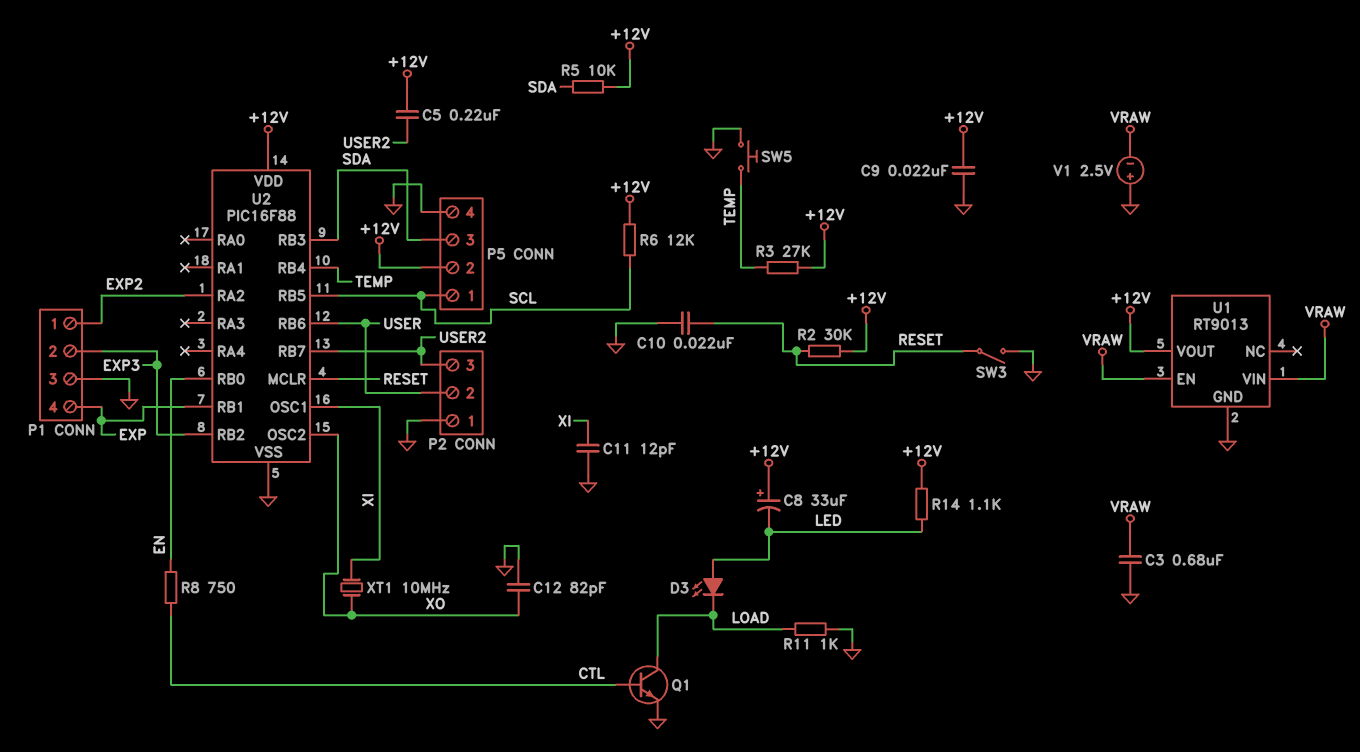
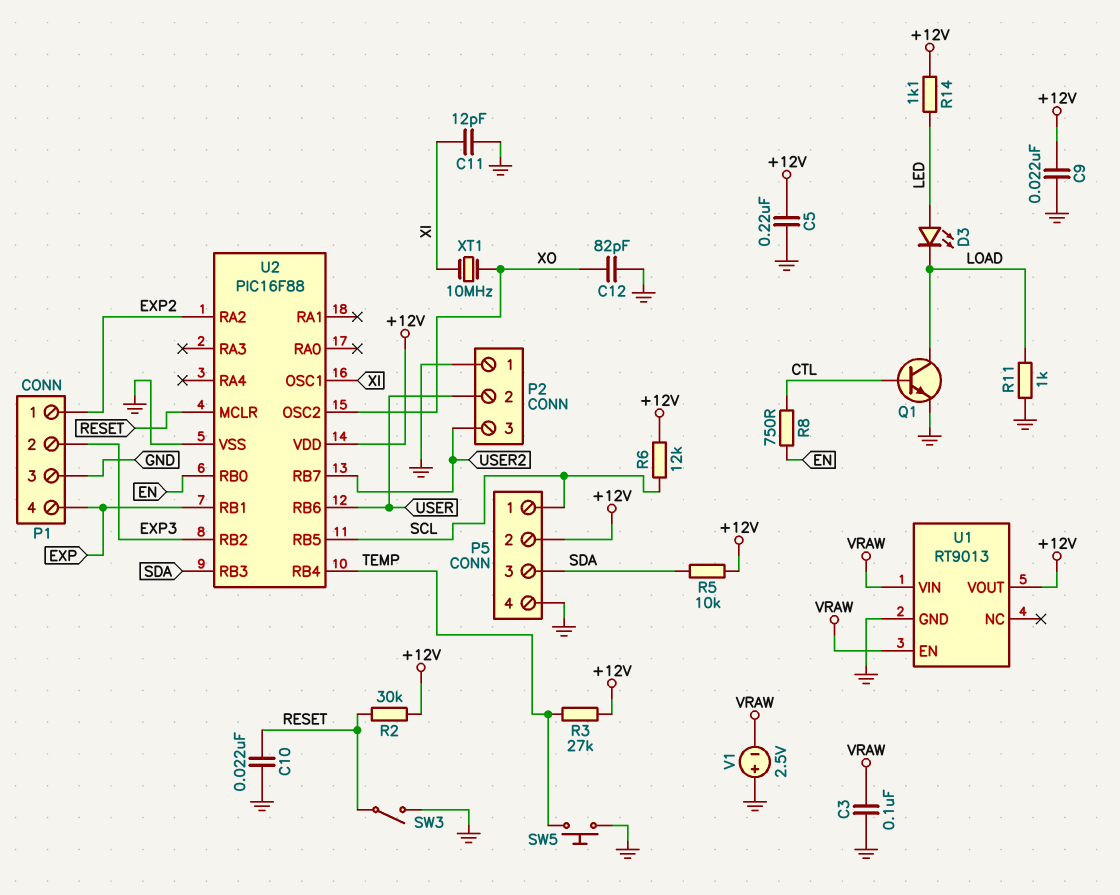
C3: 680nF (GND, VRAW) -> 100nF (GND, VRAW)
C5: 220nF (+12V, USER2) -> 220nF (+12V, GND)
C8: 33uF (plus +12V, minus LED) -> none

